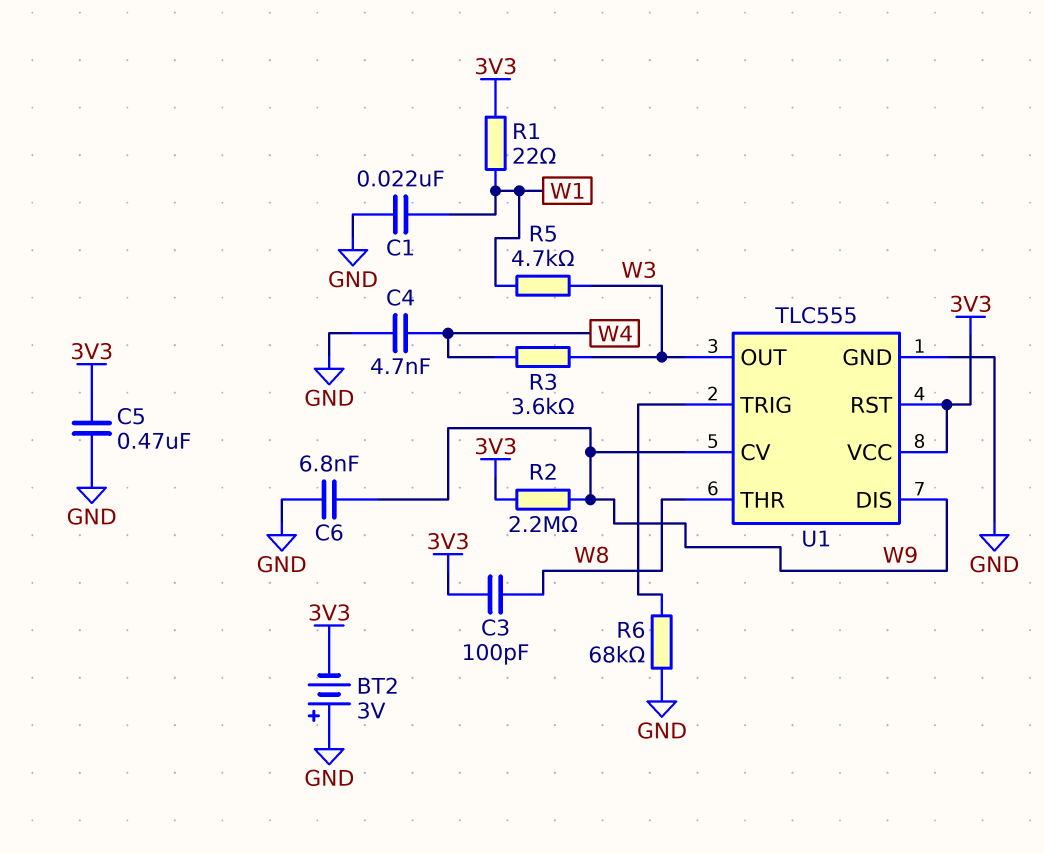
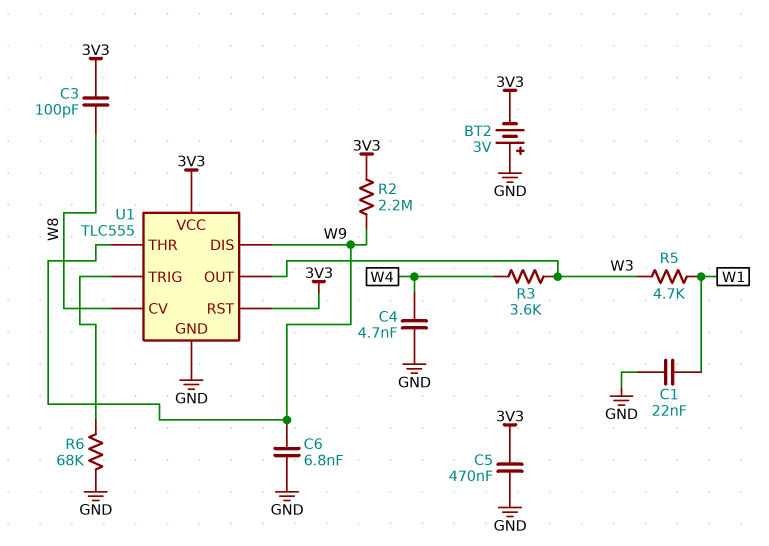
R1: 22 (3V3, W1) -> none
U1 pin CV: W9 -> W8
U1 pin THR: W8 -> W9

